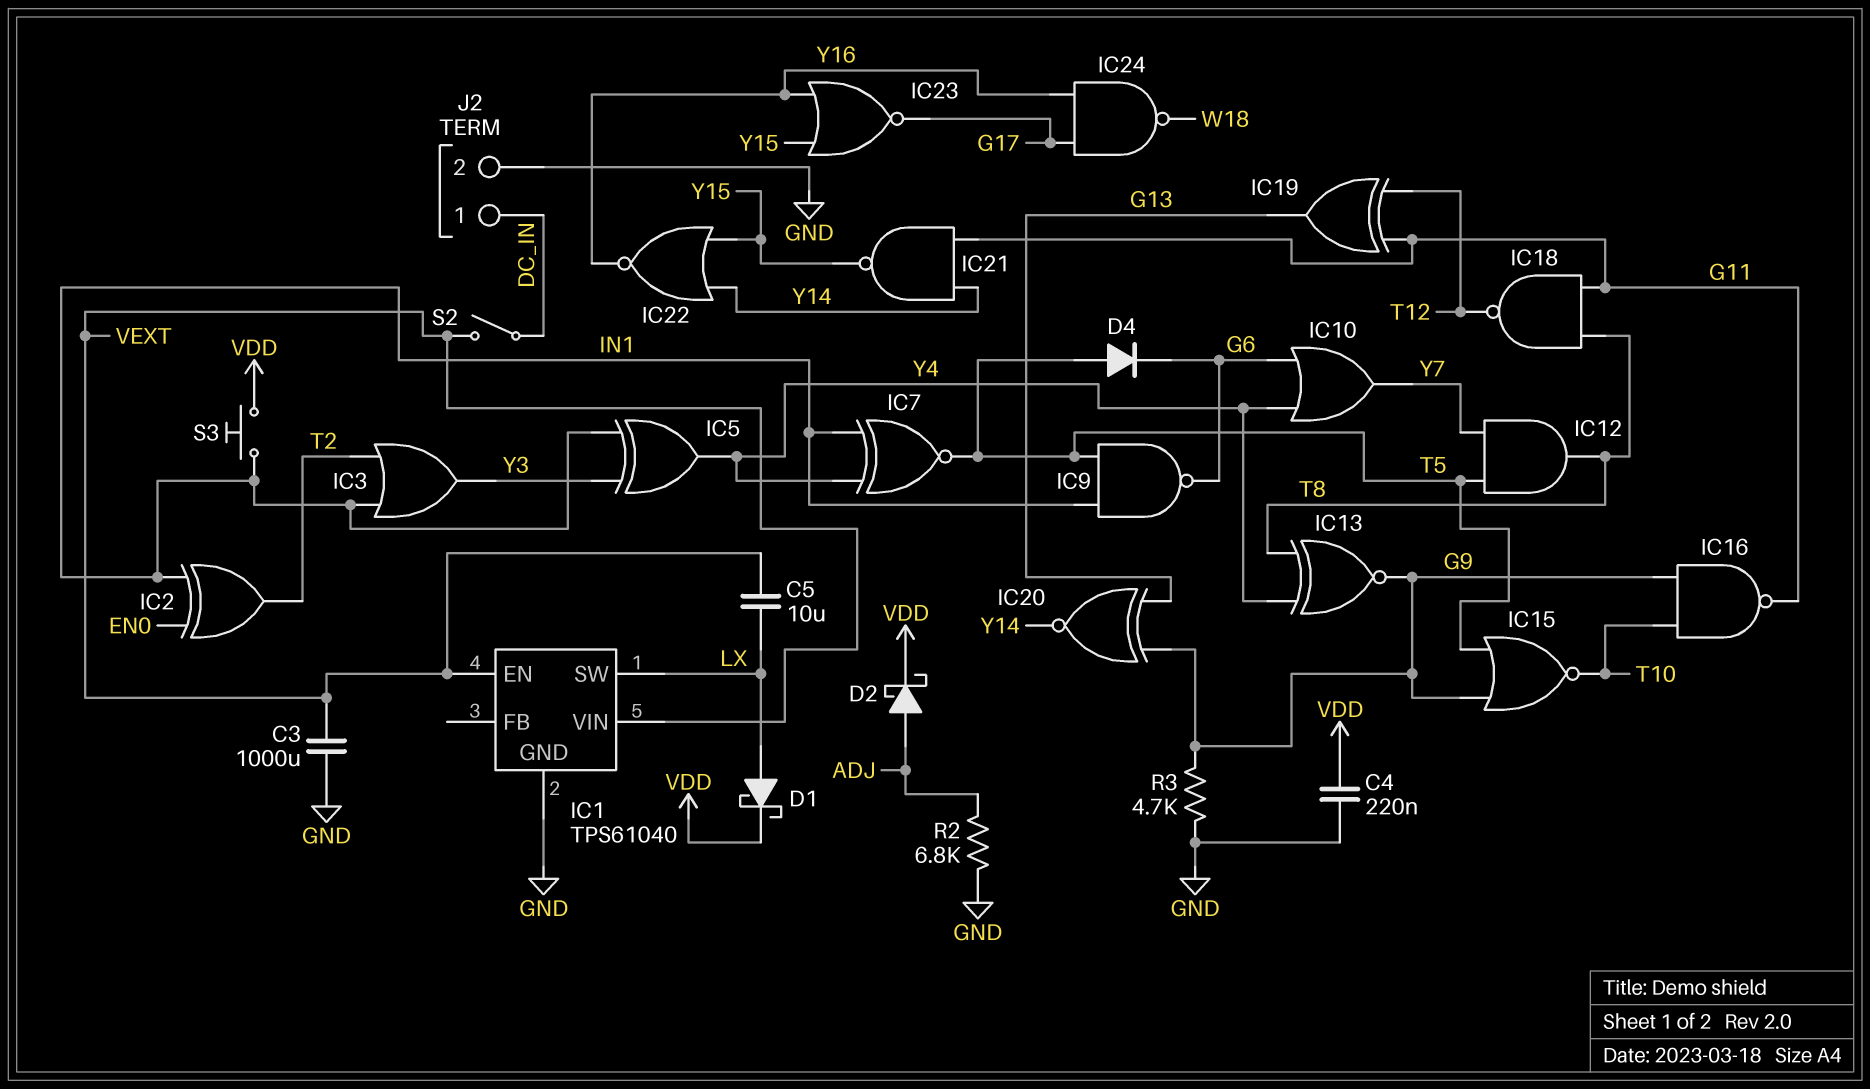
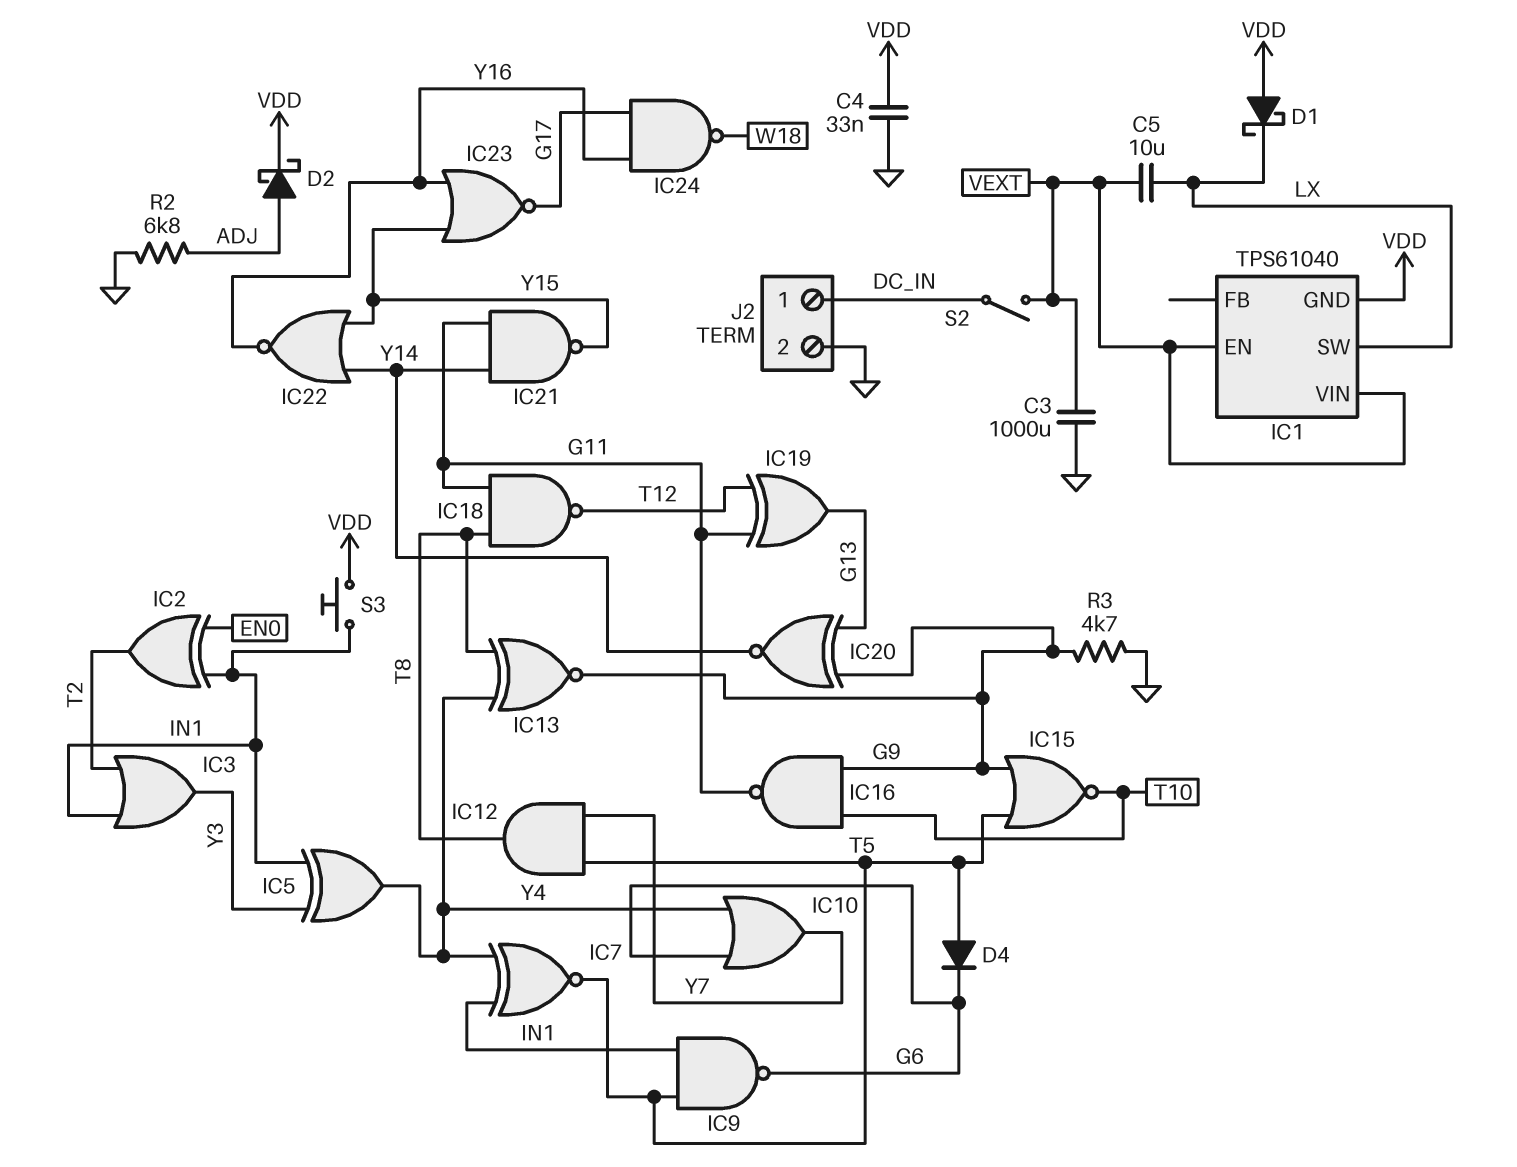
C4: 220nF (GND, VDD) -> 33nF (GND, VDD)
D1: schottky (A LX, K VDD) -> schottky (A VDD, K LX)
IC1 pin GND: GND -> VDD

